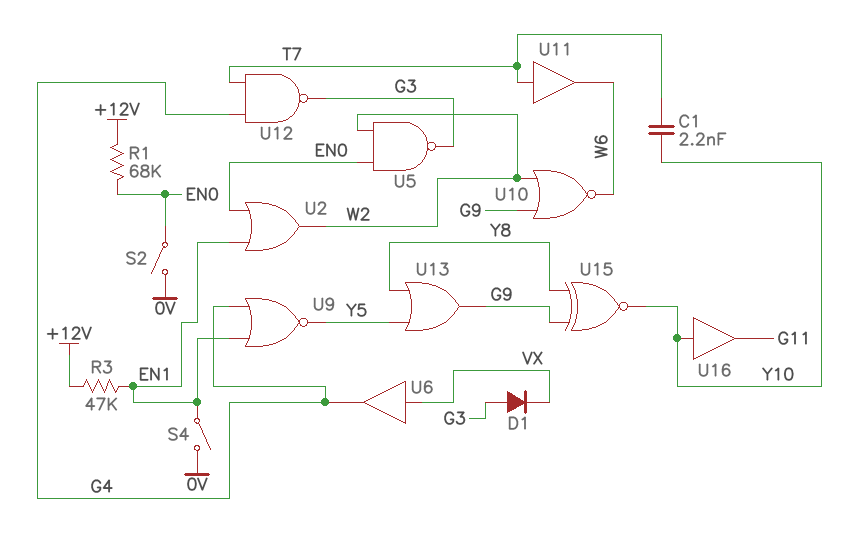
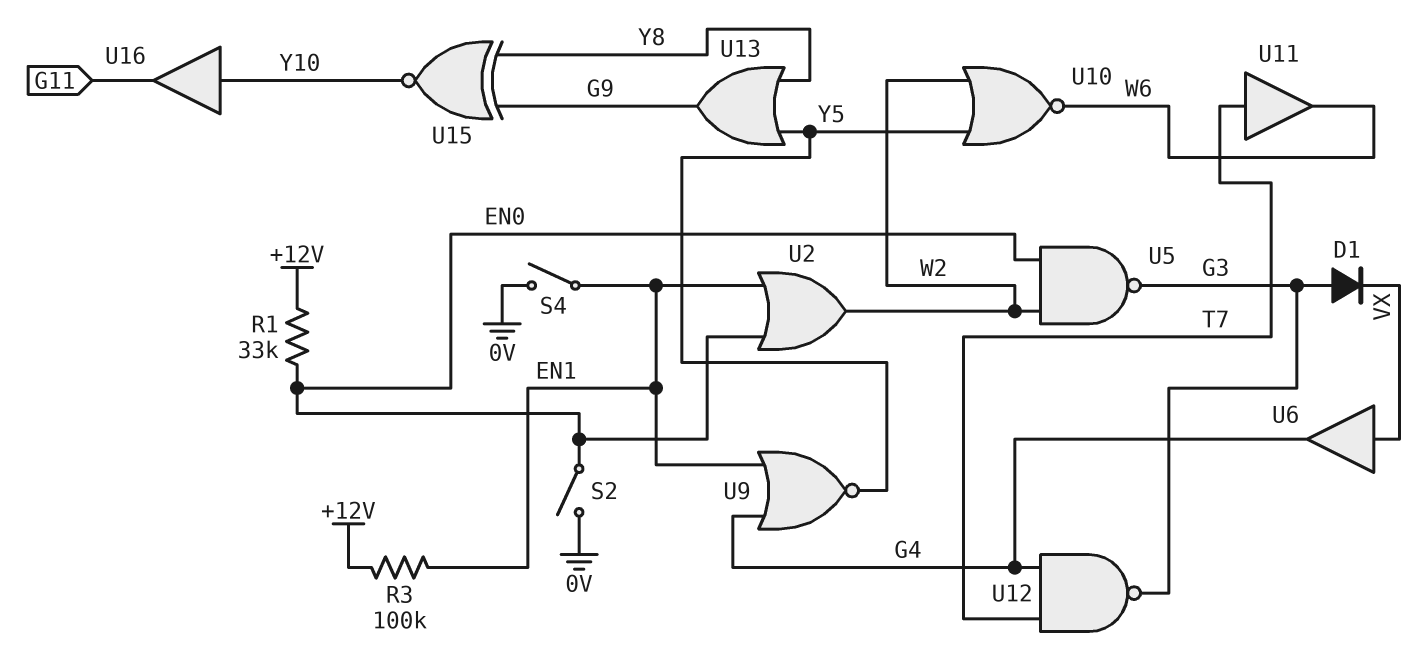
C1: 2.2nF (T7, Y10) -> none
R1: 68k (+12V, EN0) -> 33k (+12V, EN0)
R3: 47k (+12V, EN1) -> 100k (+12V, EN1)
U10: NOR (in G9, in W2, out W6) -> NOR (in W2, in Y5, out W6)

